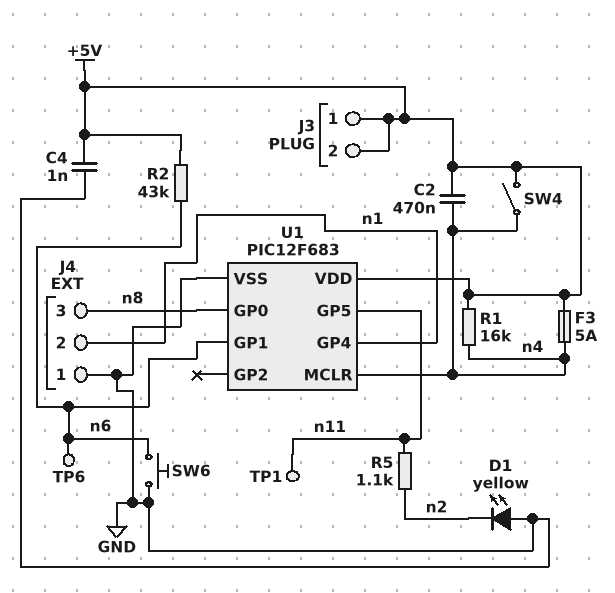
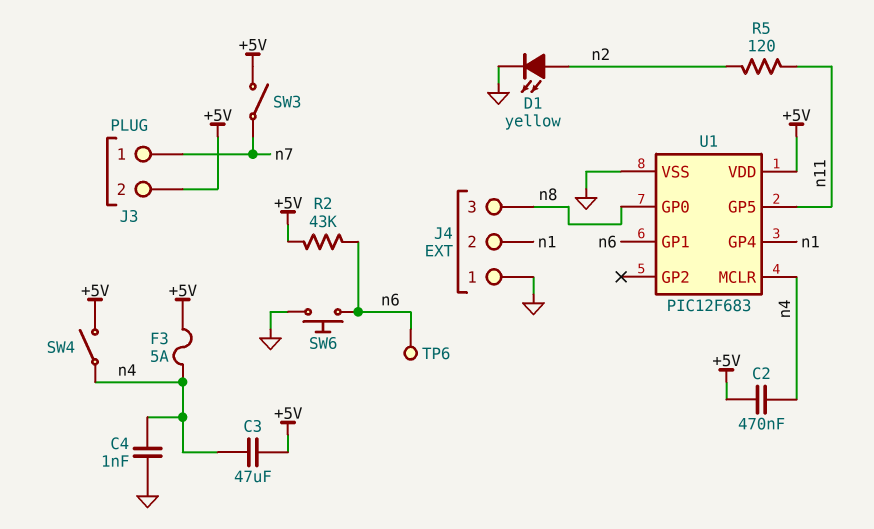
C3: none -> 47uF (+5V, n4)
C4: 1nF (+5V, GND) -> 1nF (GND, n4)
D1: LED yellow (A GND, K n2) -> LED yellow (A n2, K GND)
J3 pin 1: +5V -> n7
R1: 16k (+5V, n4) -> none
R5: 1.1k (n2, n11) -> 120 (n2, n11)
SW3: none -> switch (+5V, n7)
TP1: test point (n11) -> none

